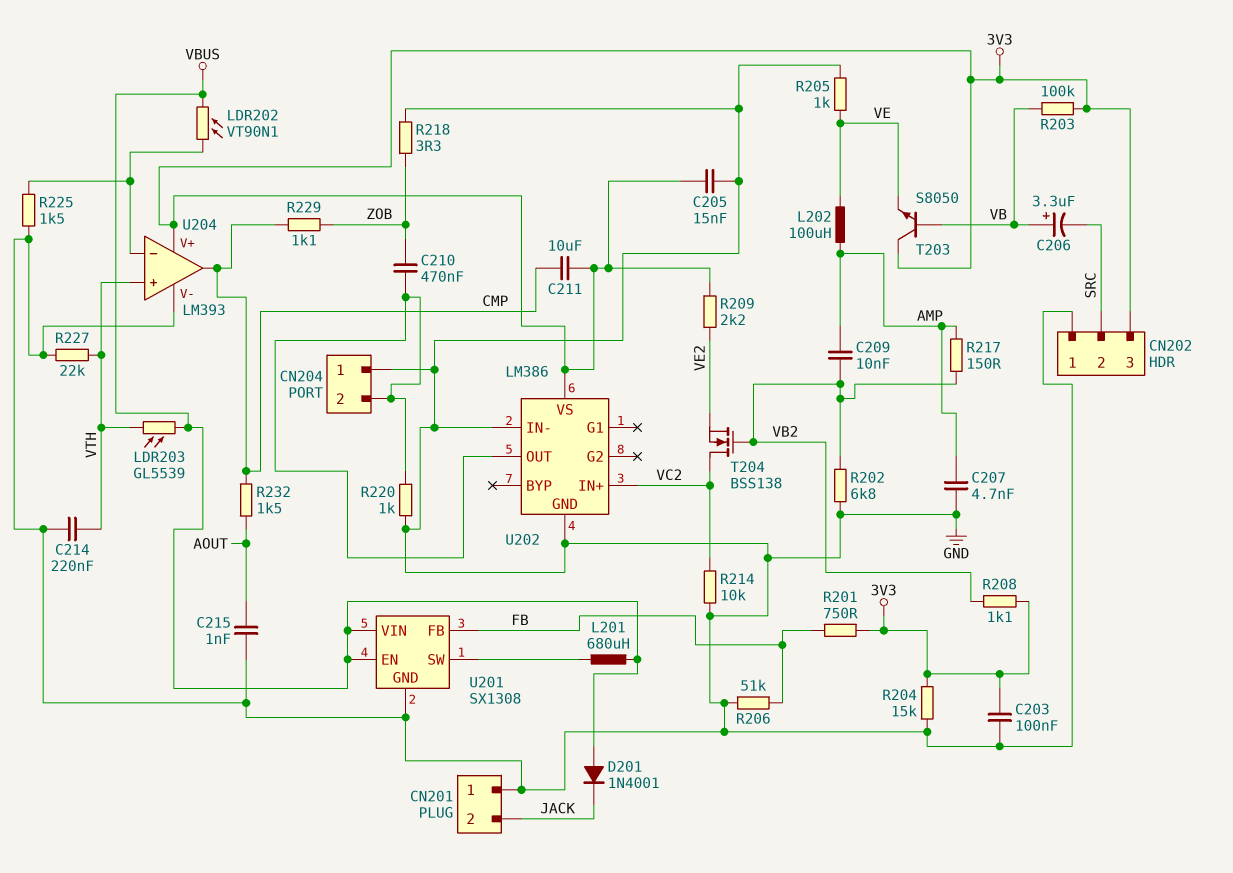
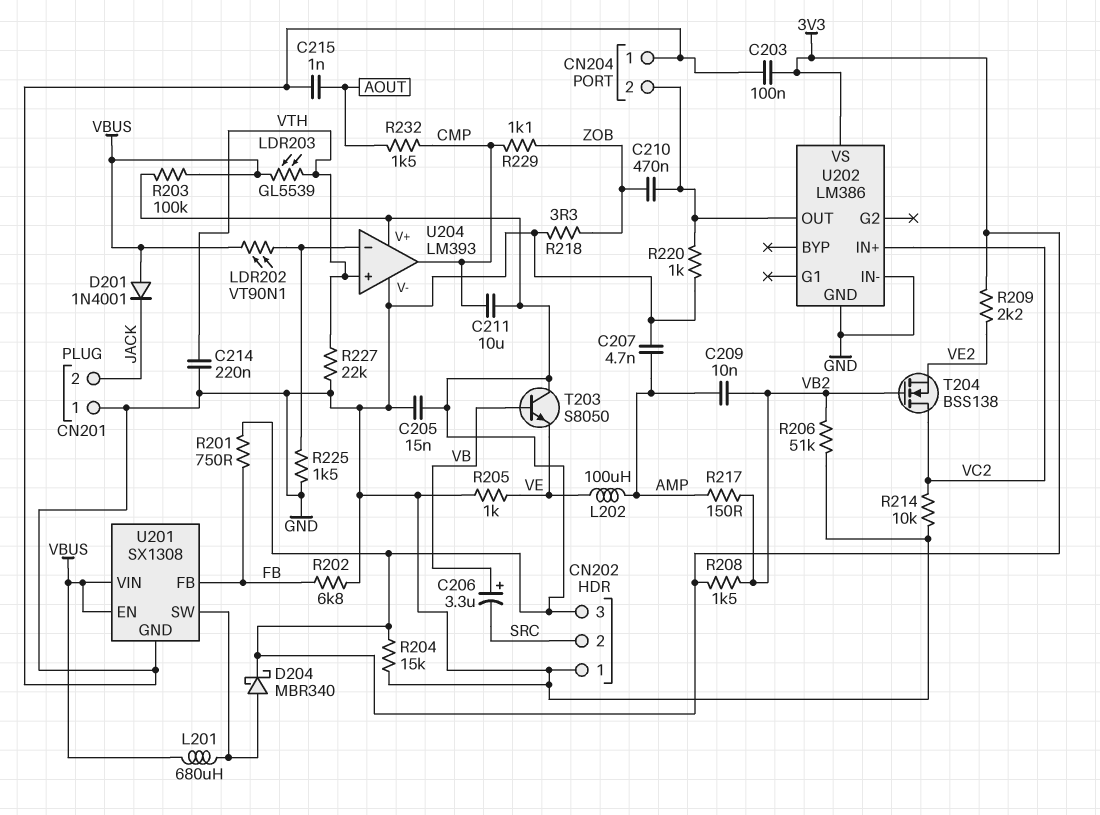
D204: none -> schottky MBR340 (A U201/SW, K 3V3)
R202: 6.8k (GND, VB2) -> 6.8k (FB, GND)
R203: 100k (3V3, VB) -> 100k (3V3, VBUS)
R206: 51k (FB, GND) -> 51k (GND, VB2)
R208: 1.1k (3V3, VB2) -> 1.5k (3V3, VB2)

